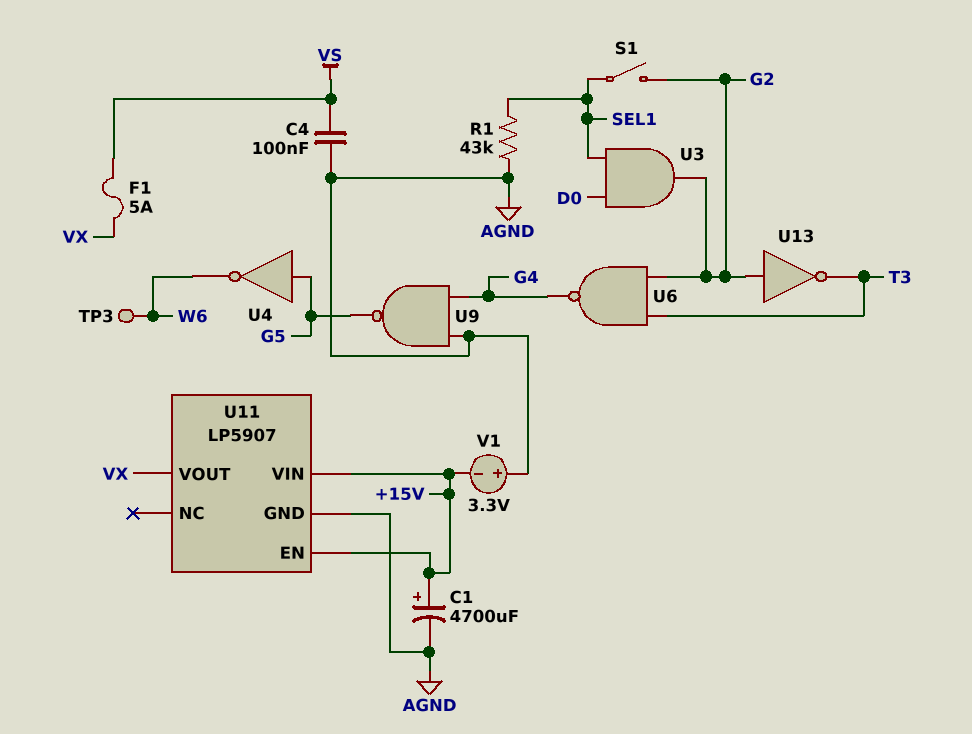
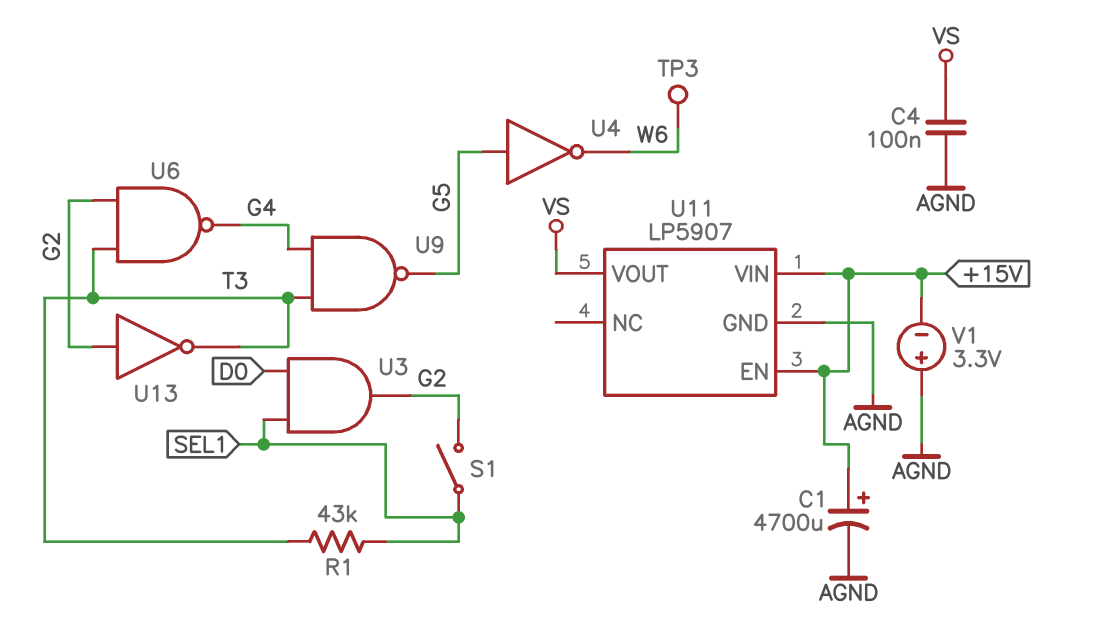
F1: 5A (VS, VX) -> none
R1: 43k (AGND, SEL1) -> 43k (SEL1, T3)
U9: NAND (in AGND, in G4, out G5) -> NAND (in G4, in T3, out G5)
U11 pin VOUT: VX -> VS

